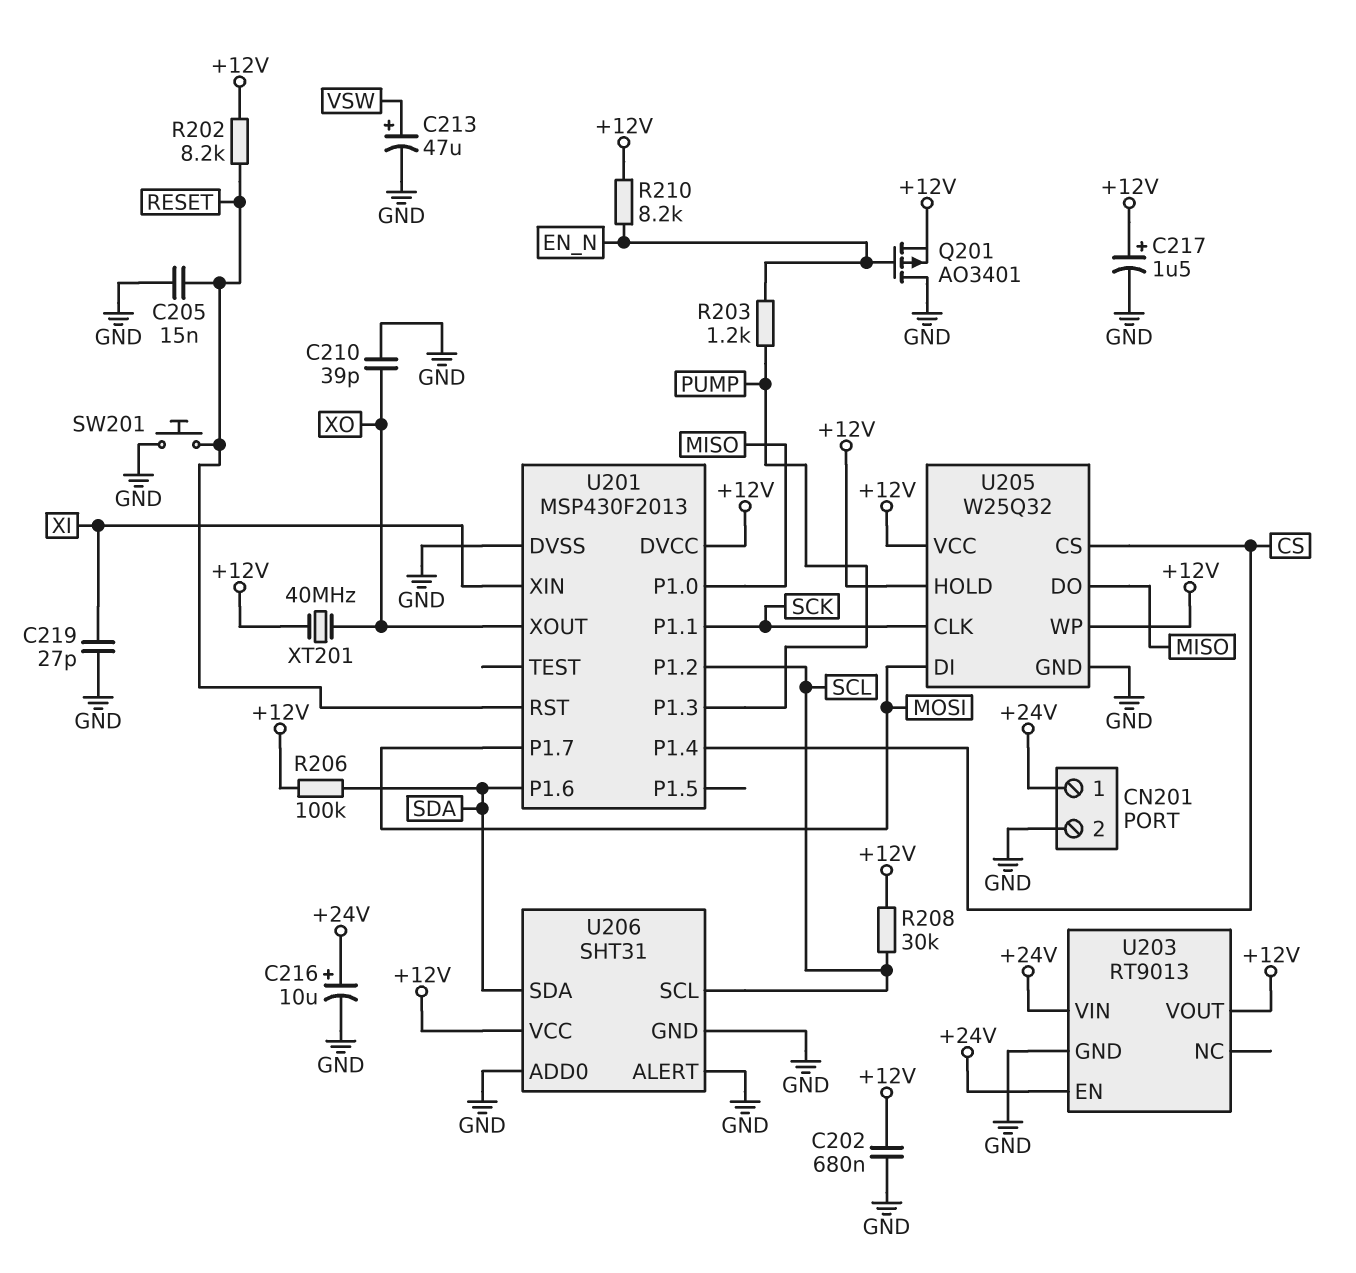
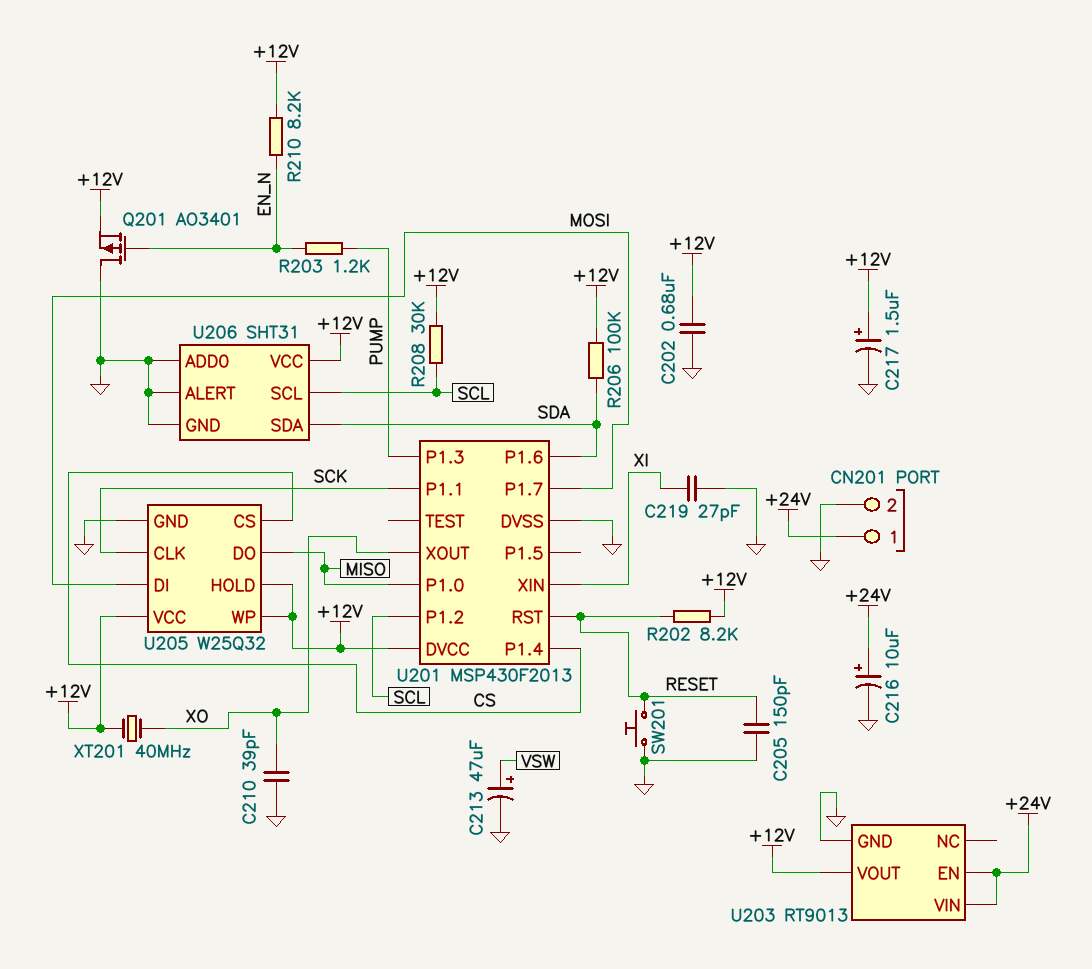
C205: 15nF (GND, RESET) -> 150pF (GND, RESET)

